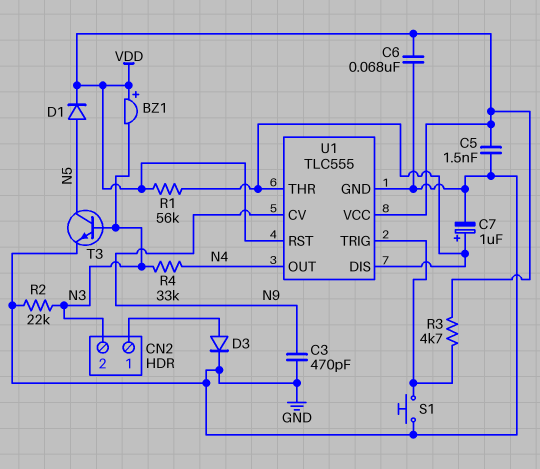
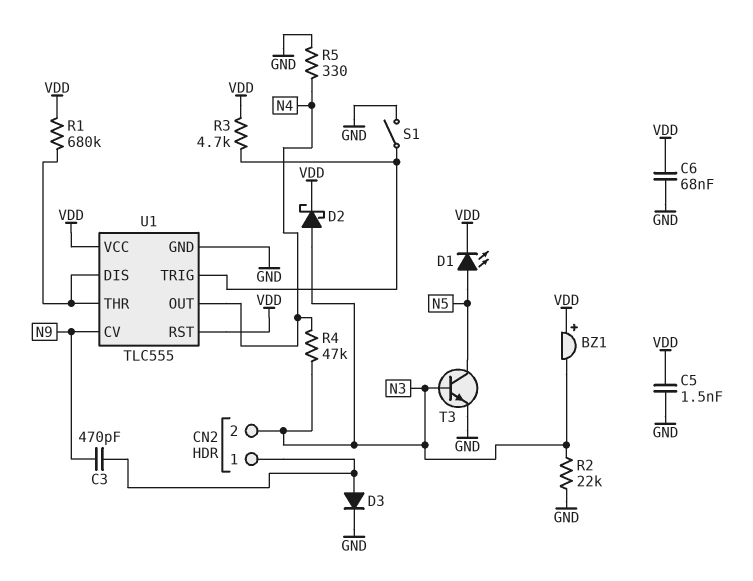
C3: 470pF (GND, N9) -> 470pF (CN2/1, N9)
C7: 1uF (plus U1/DIS, minus GND) -> none
D1: diode (A N5, K VDD) -> LED (A N5, K VDD)
D2: none -> schottky (A N3, K VDD)
R1: 56k (U1/DIS, VDD) -> 680k (U1/DIS, VDD)
R4: 33k (N3, N4) -> 47k (N3, N4)
R5: none -> 330 (GND, N4)
S1: button (GND, U1/TRIG) -> switch (GND, U1/TRIG)

